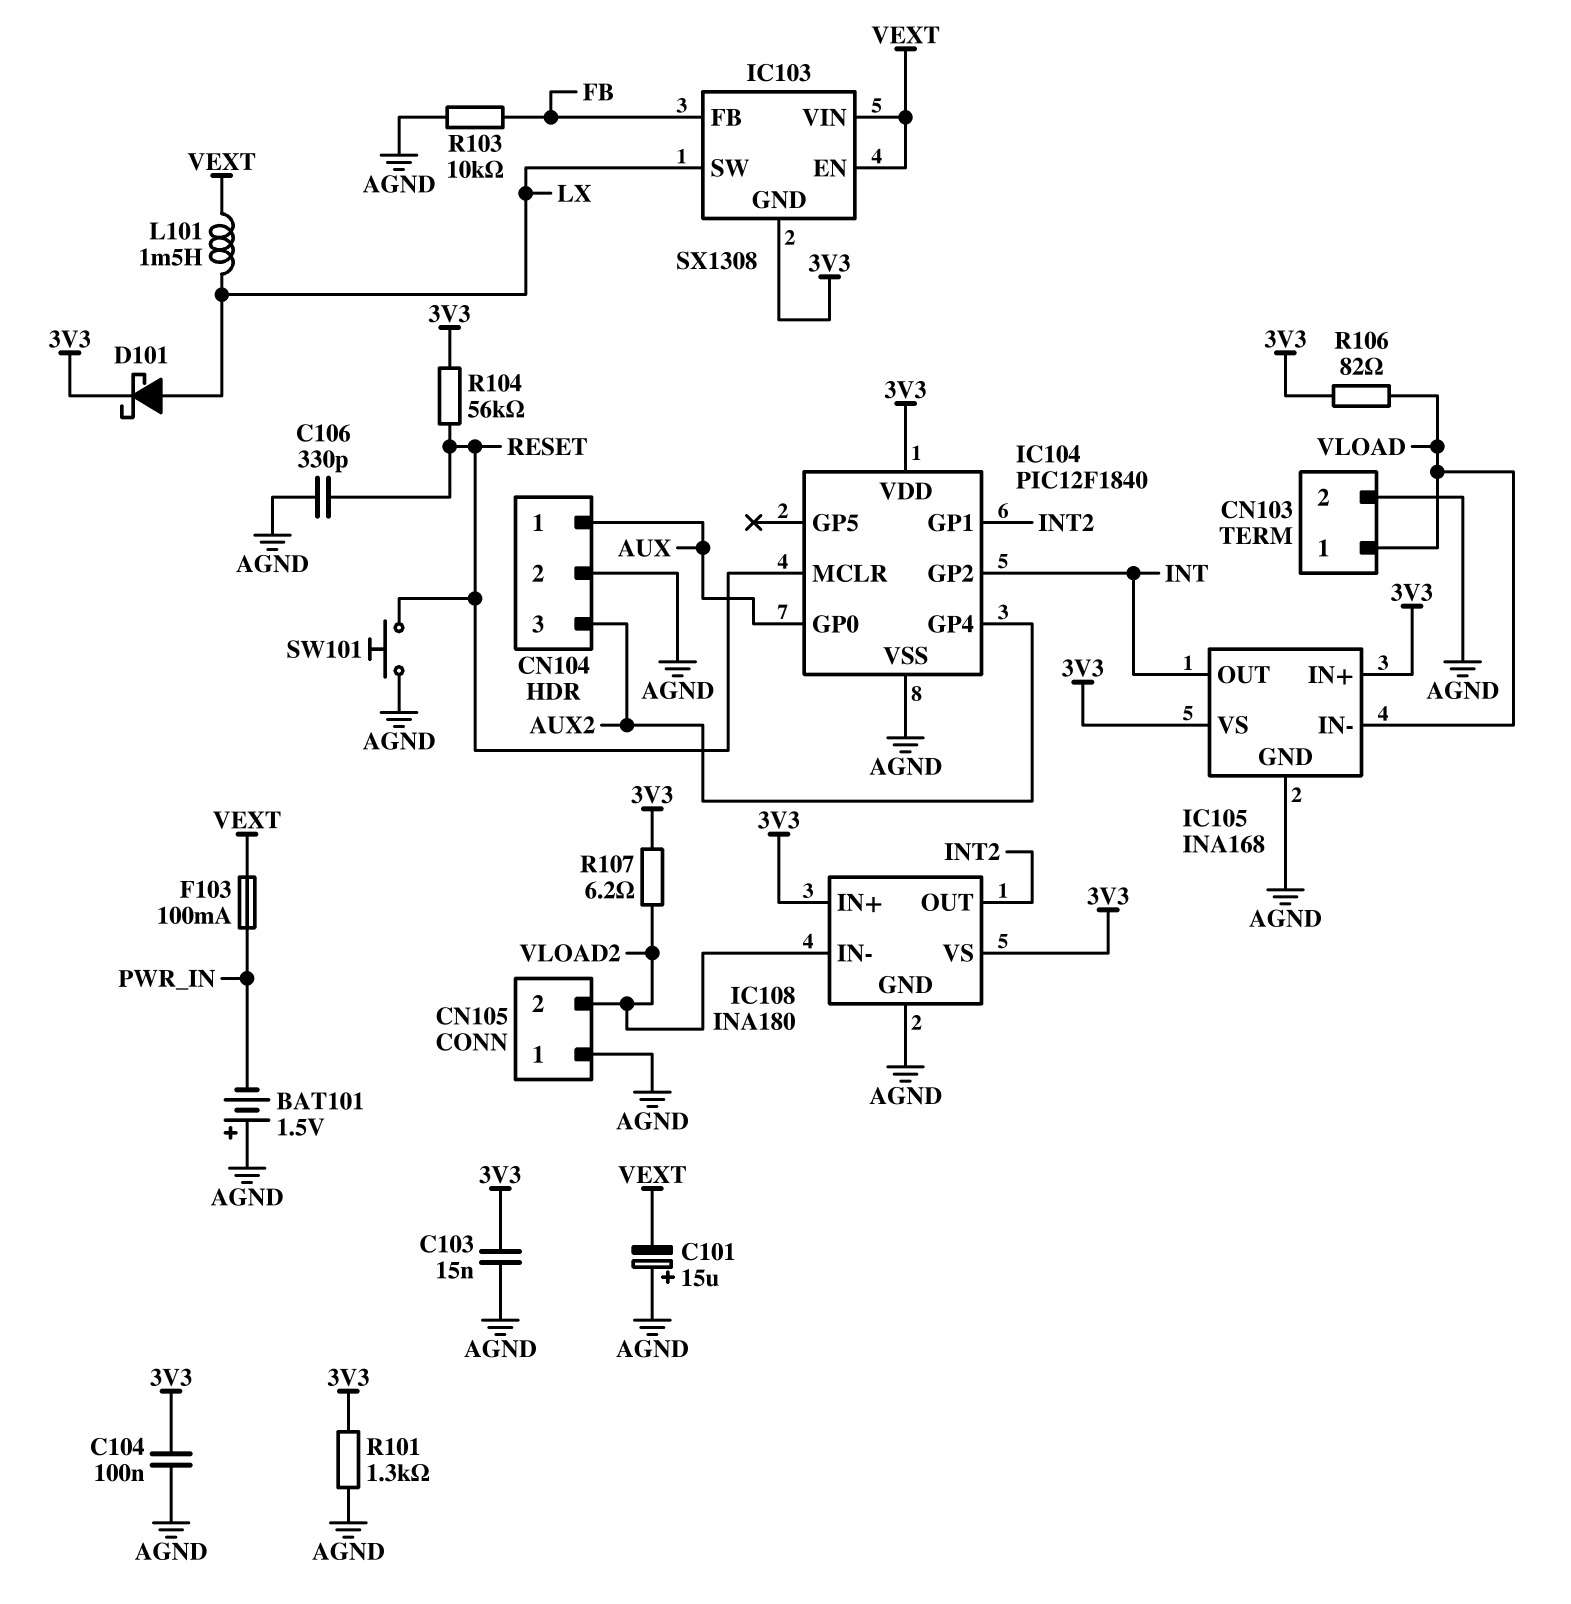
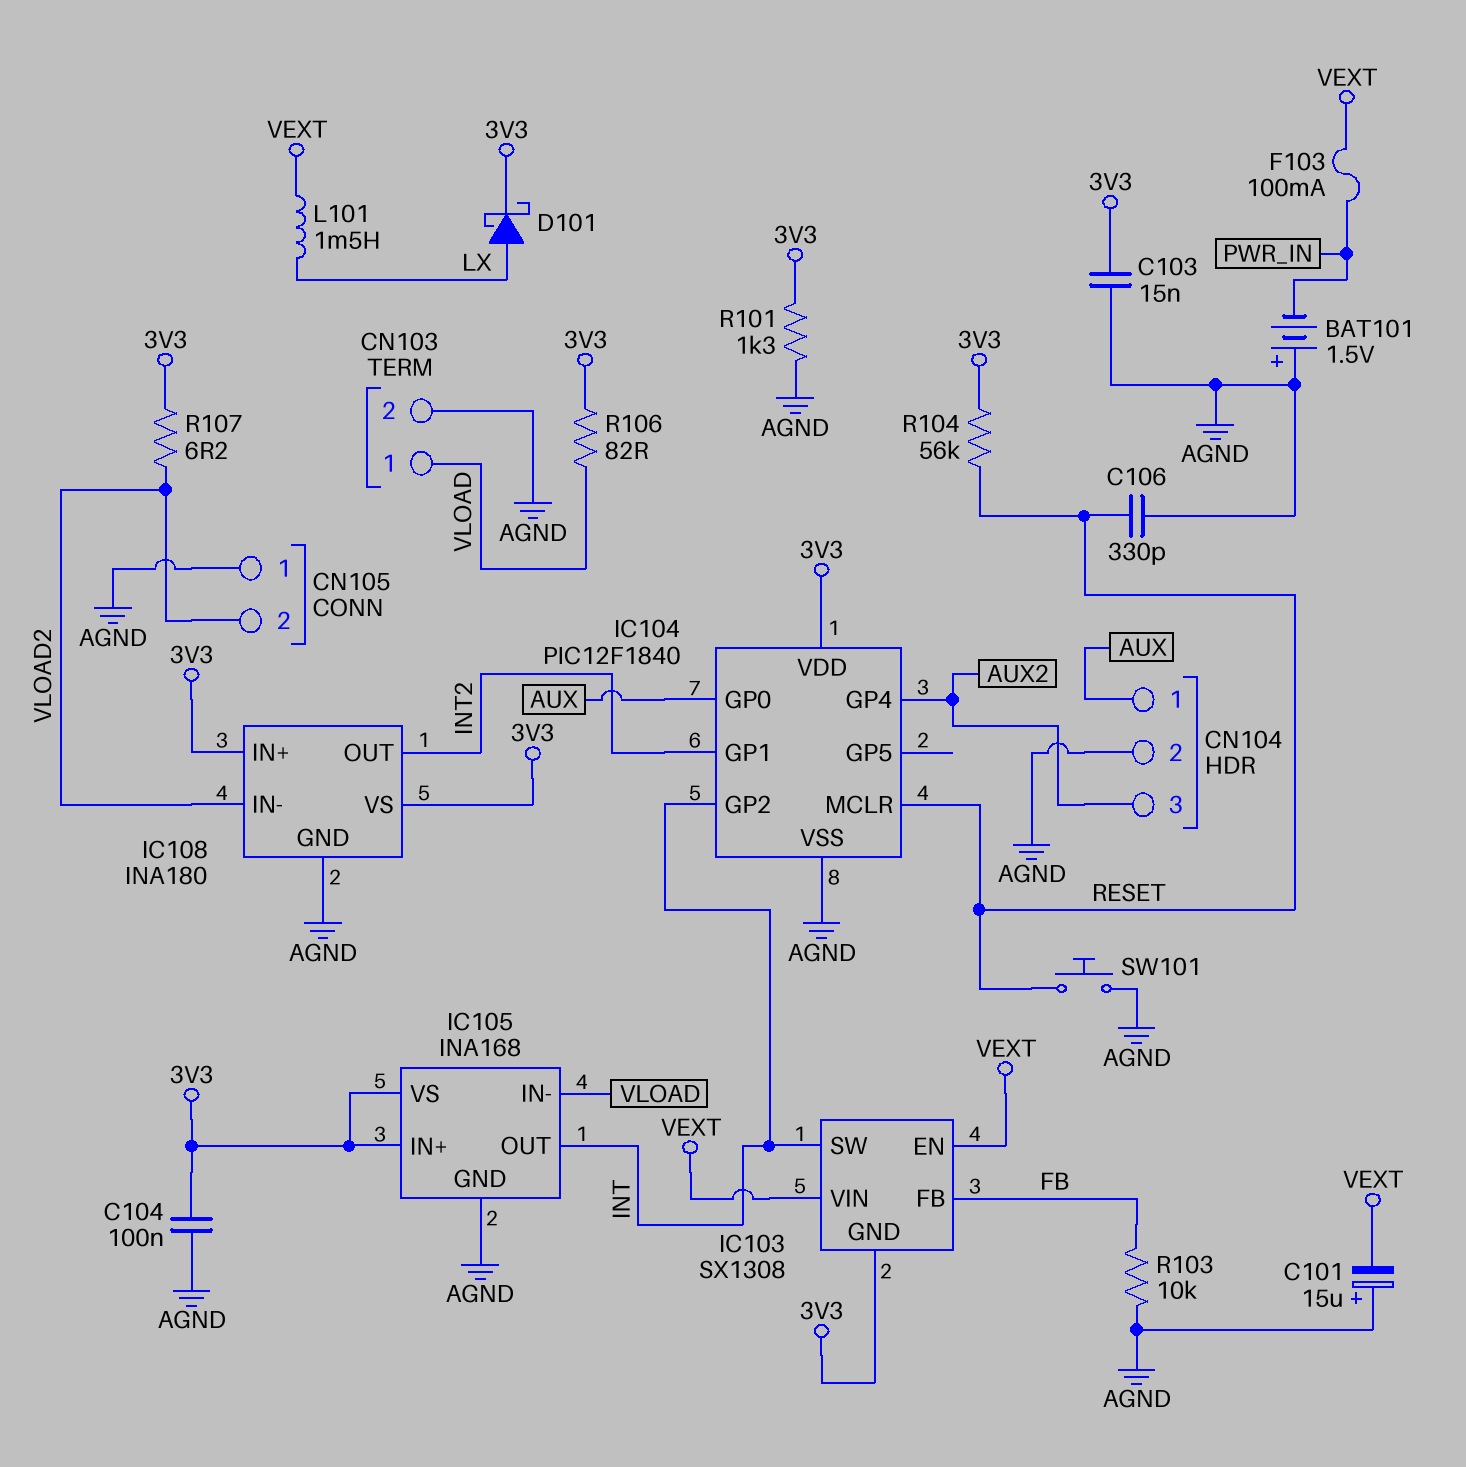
IC103 pin SW: LX -> INT

